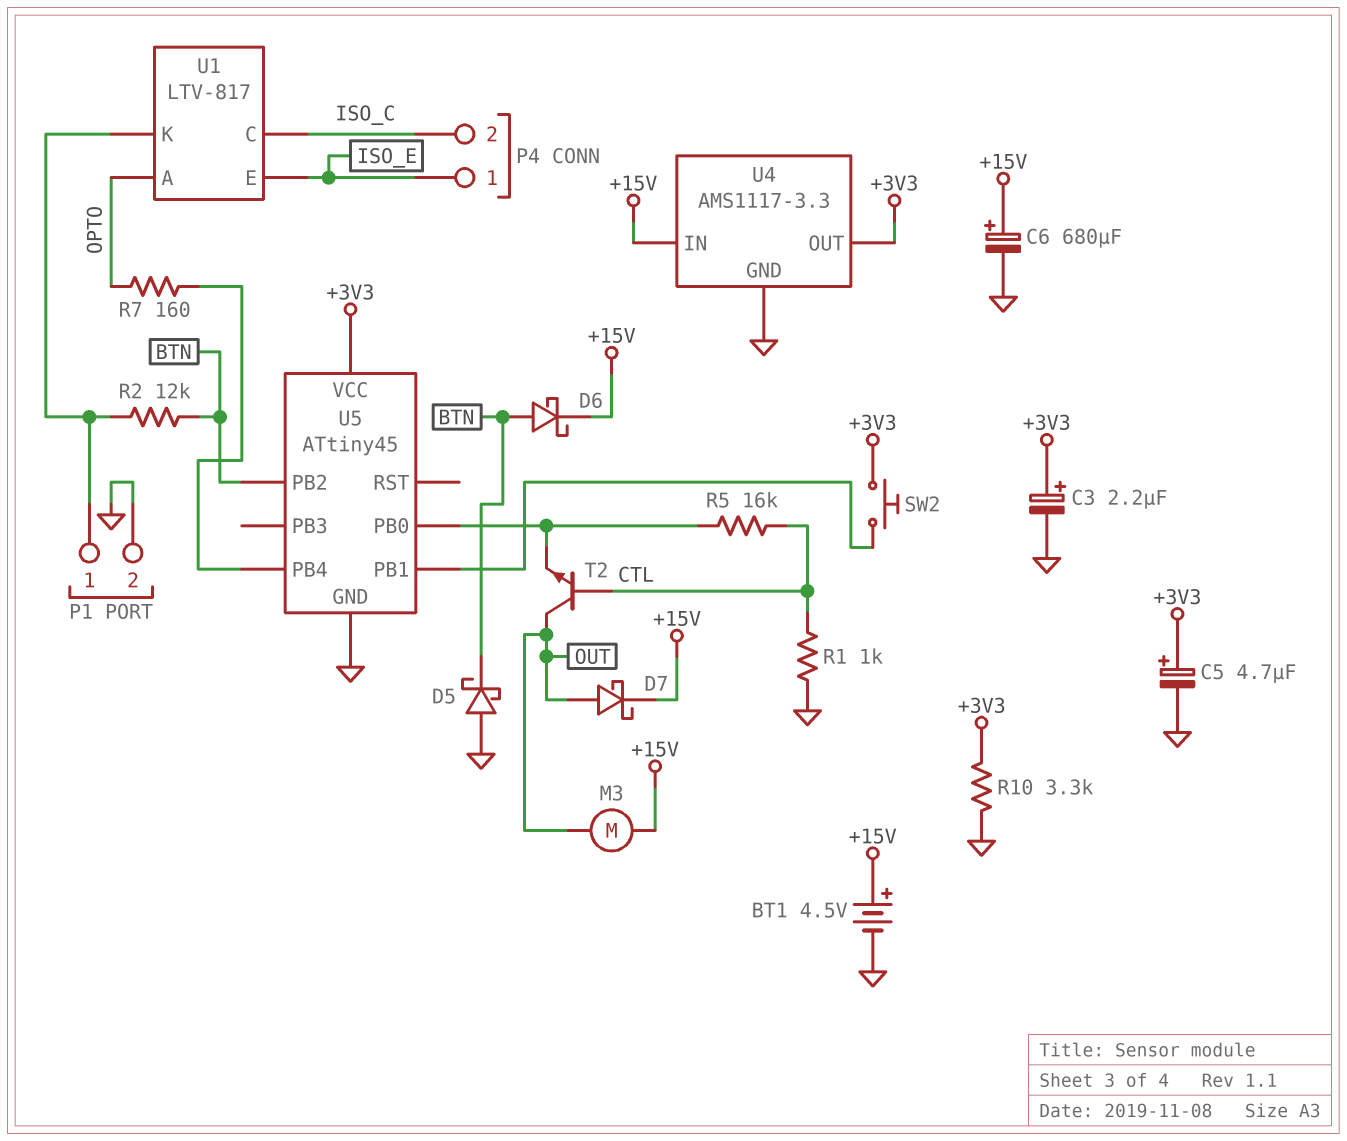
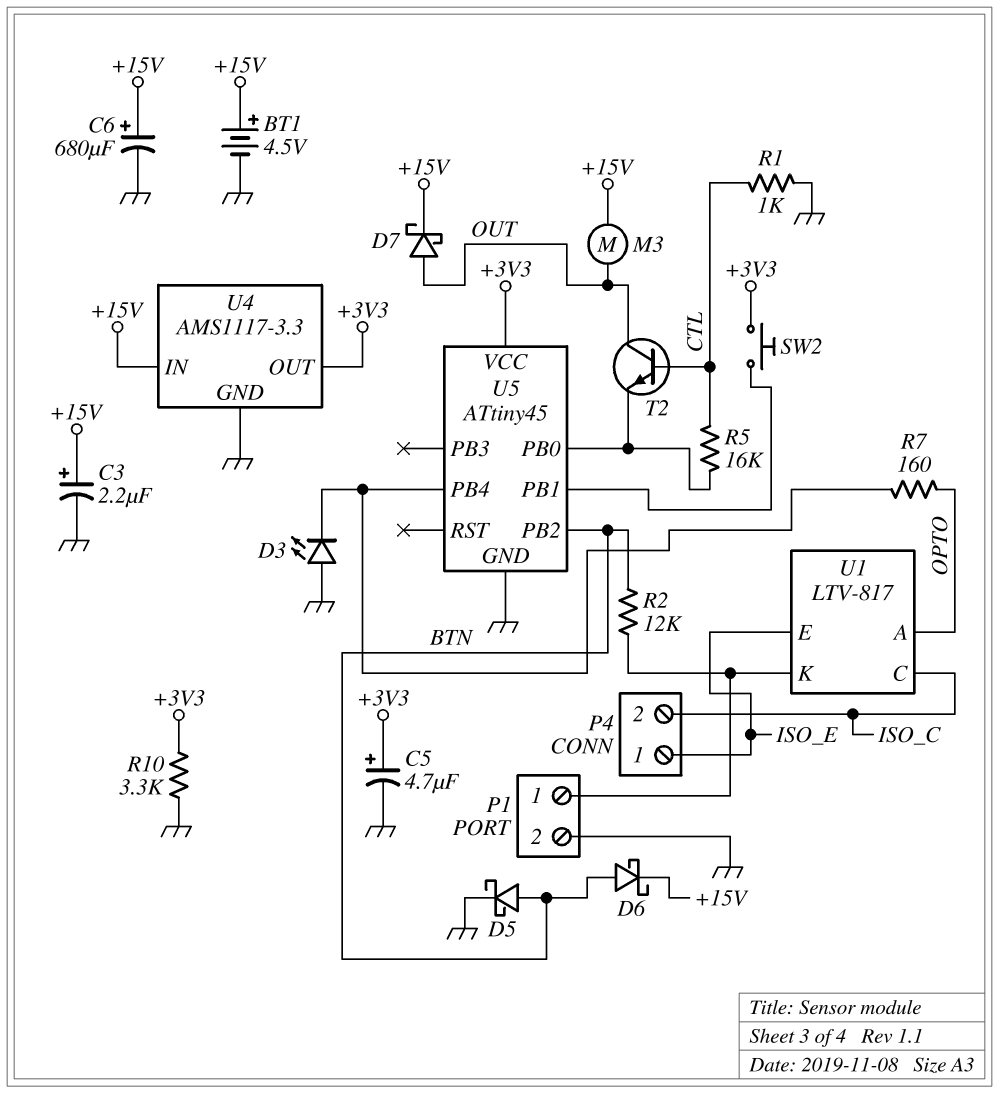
C3: 2.2uF (plus +3V3, minus GND) -> 2.2uF (plus +15V, minus GND)
D3: none -> LED (A GND, K U5/PB4)
D5: schottky (A GND, K BTN) -> schottky (A BTN, K GND)

